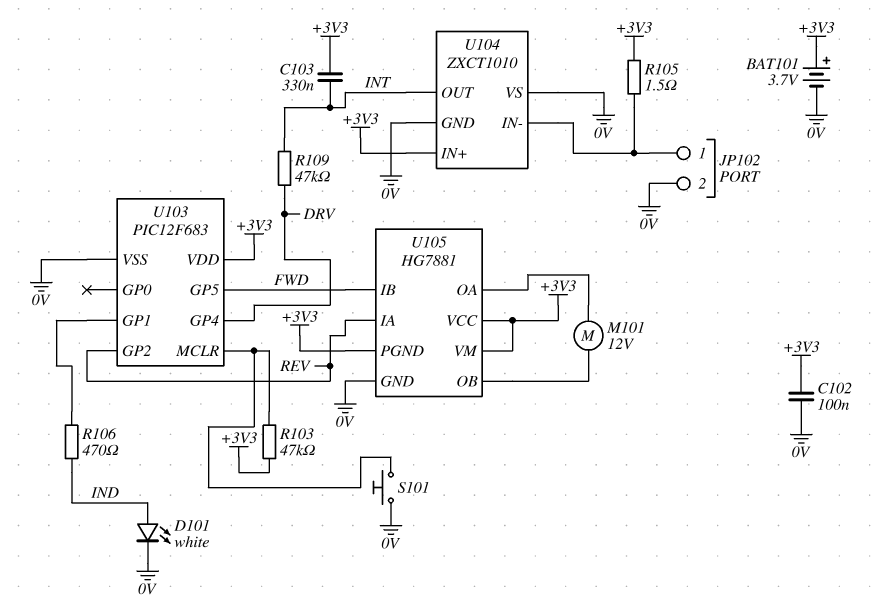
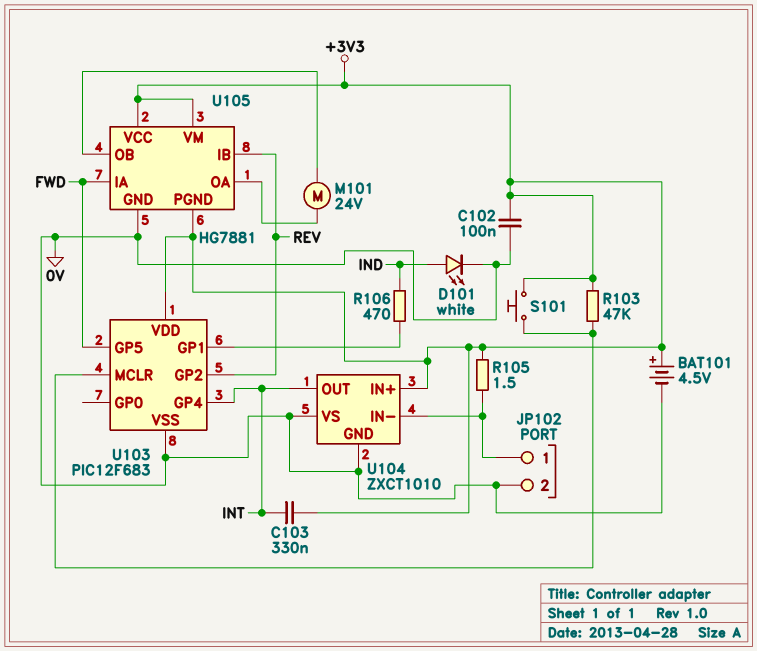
BAT101: 3.7V (plus +3V3, minus 0V) -> 4.5V (plus +3V3, minus 0V)
M101: motor 12V (U105/OA, U105/OB) -> motor 24V (U105/OA, U105/OB)
R109: 47k (DRV, INT) -> none
S101: button (0V, U103/MCLR) -> button (+3V3, U103/MCLR)
U103 pin GP4: DRV -> INT
U105 pin IA: REV -> FWD
U105 pin IB: FWD -> REV

